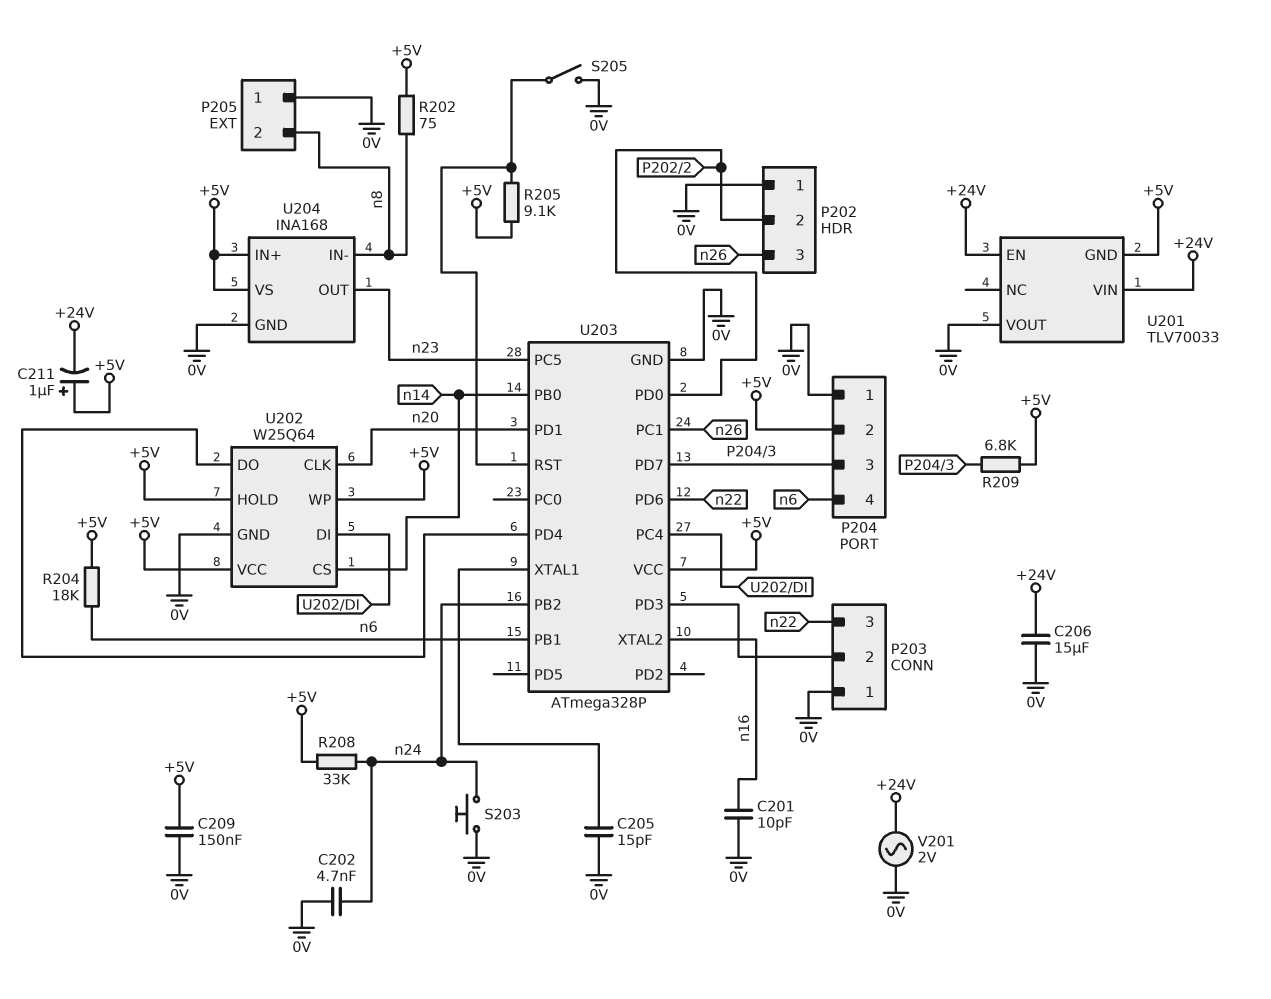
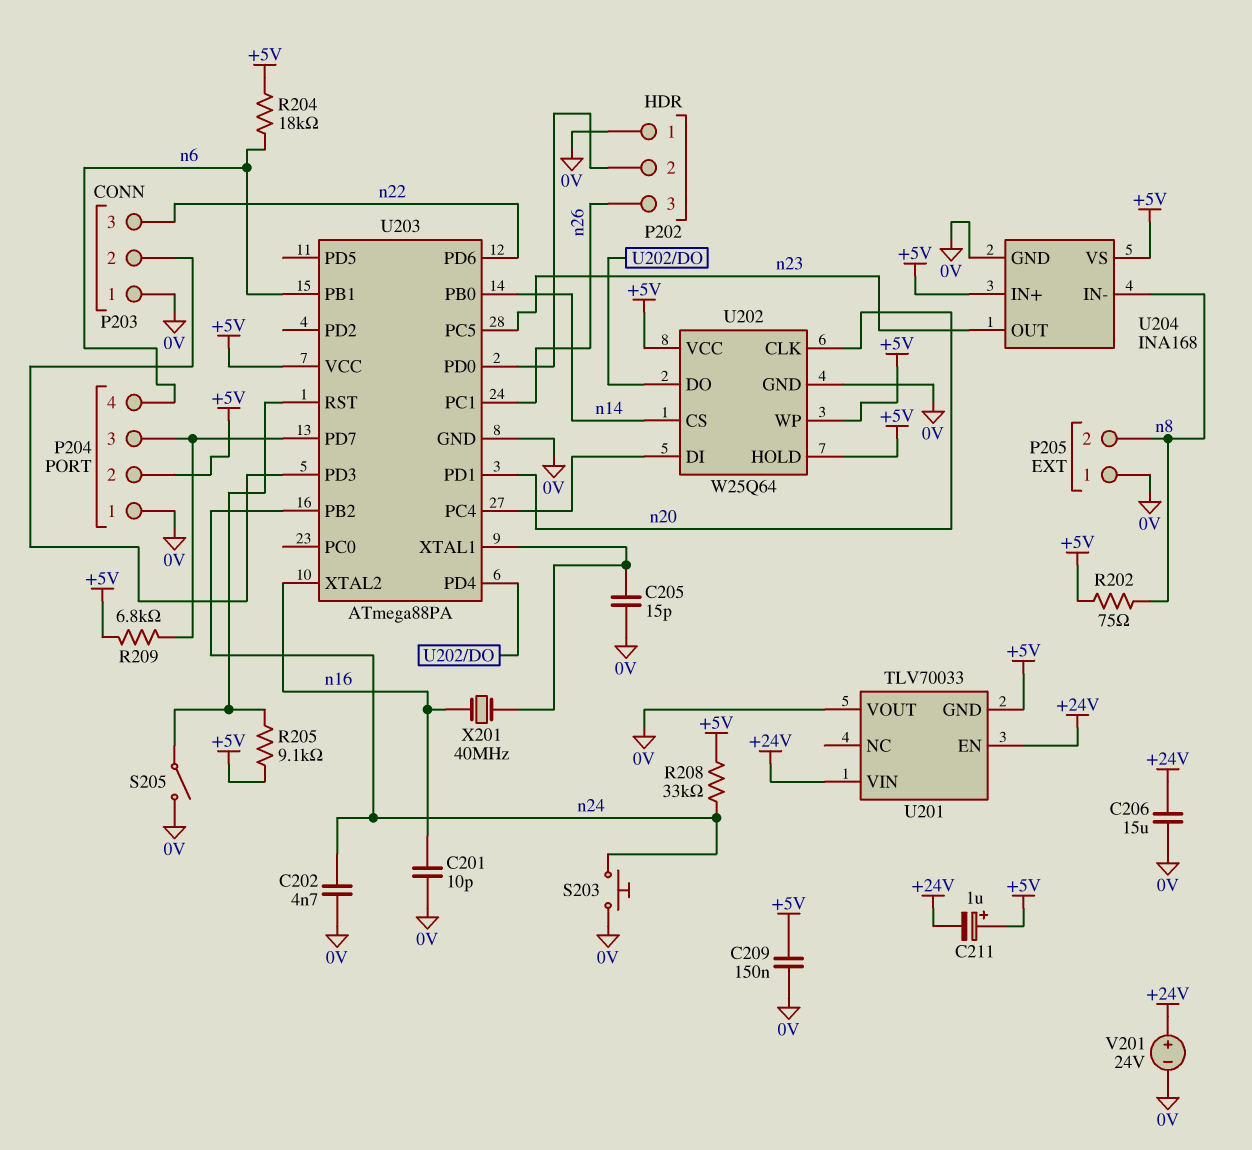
U203: ATmega328P -> ATmega88PA
V201: AC 2V (+24V, 0V) -> 24V (plus +24V, minus 0V)
X201: none -> 40MHz (U203/XTAL1, n16)

